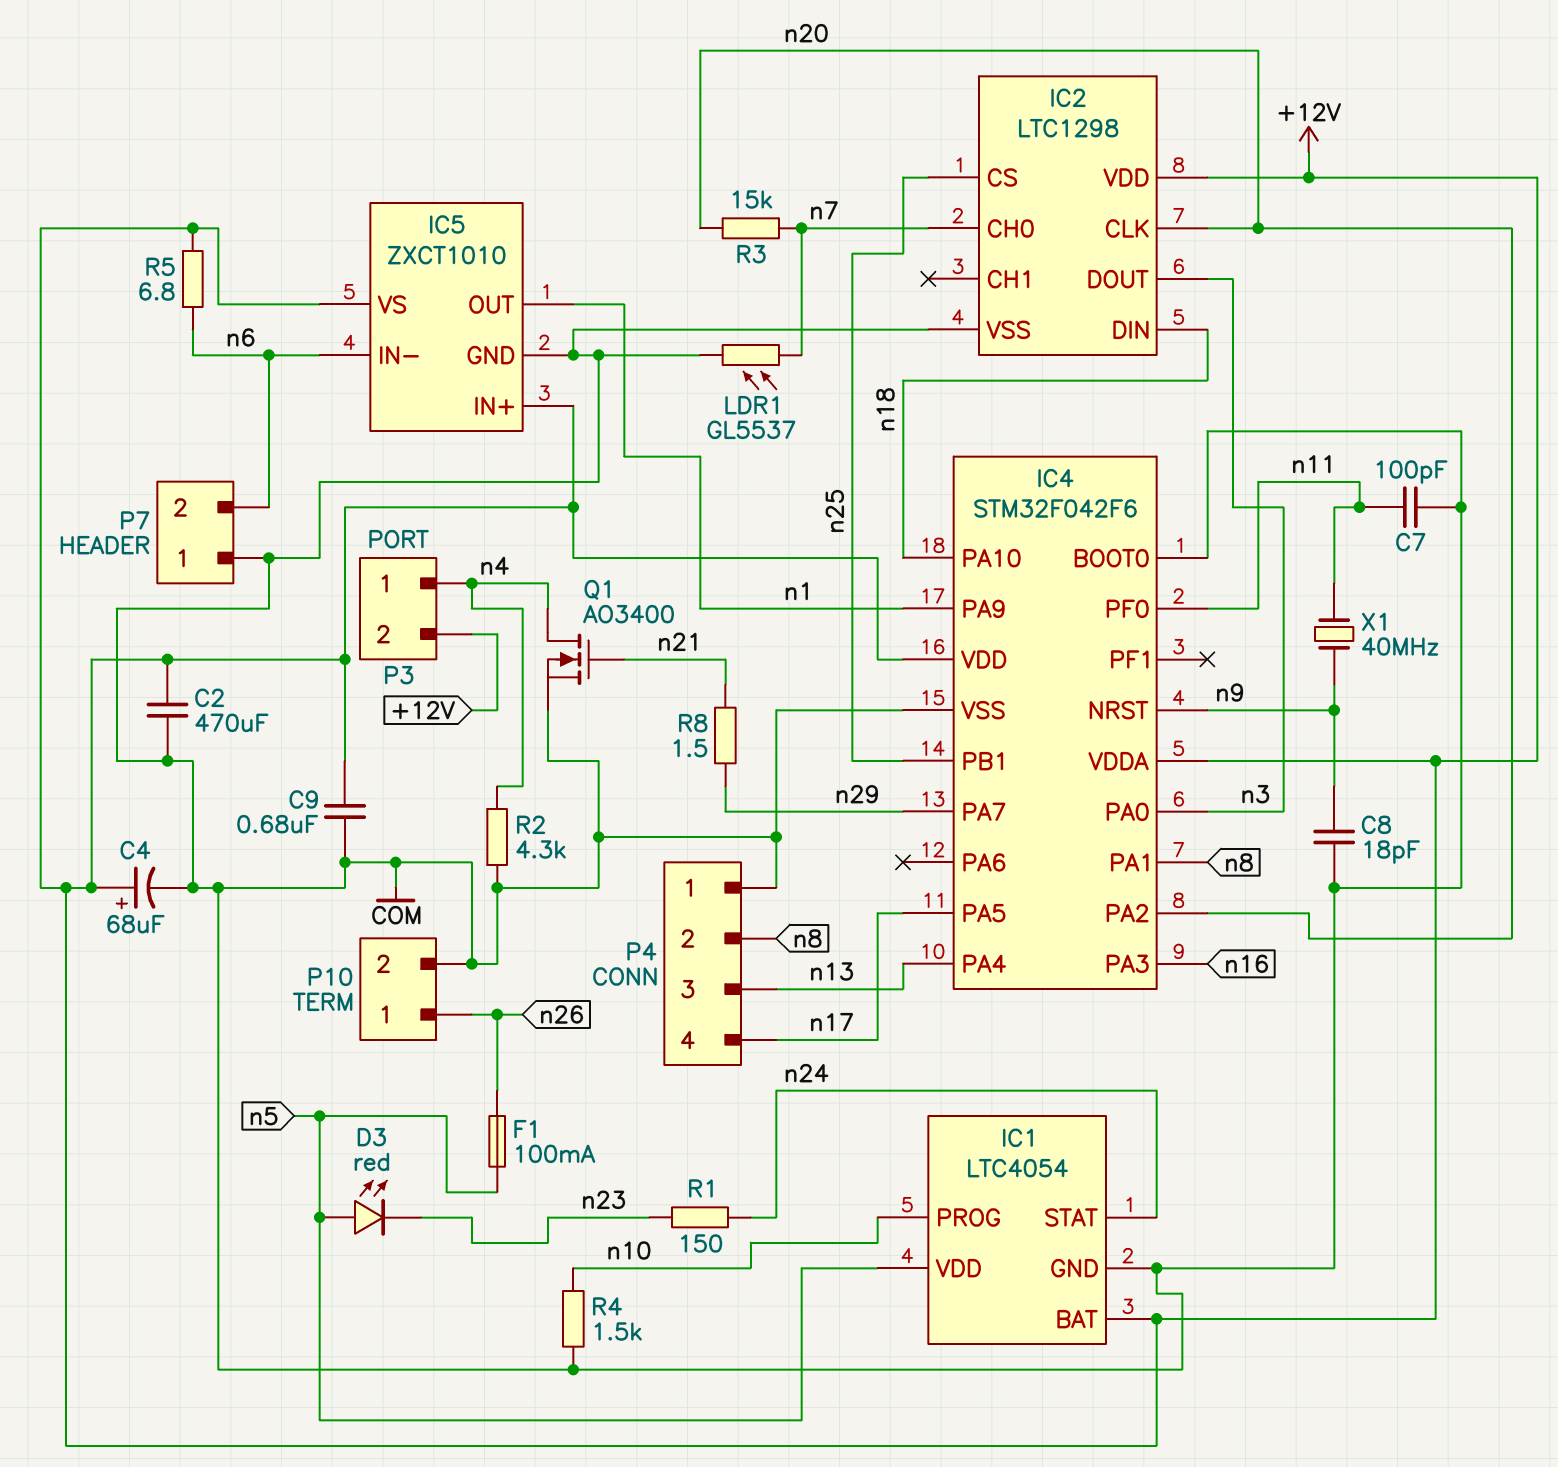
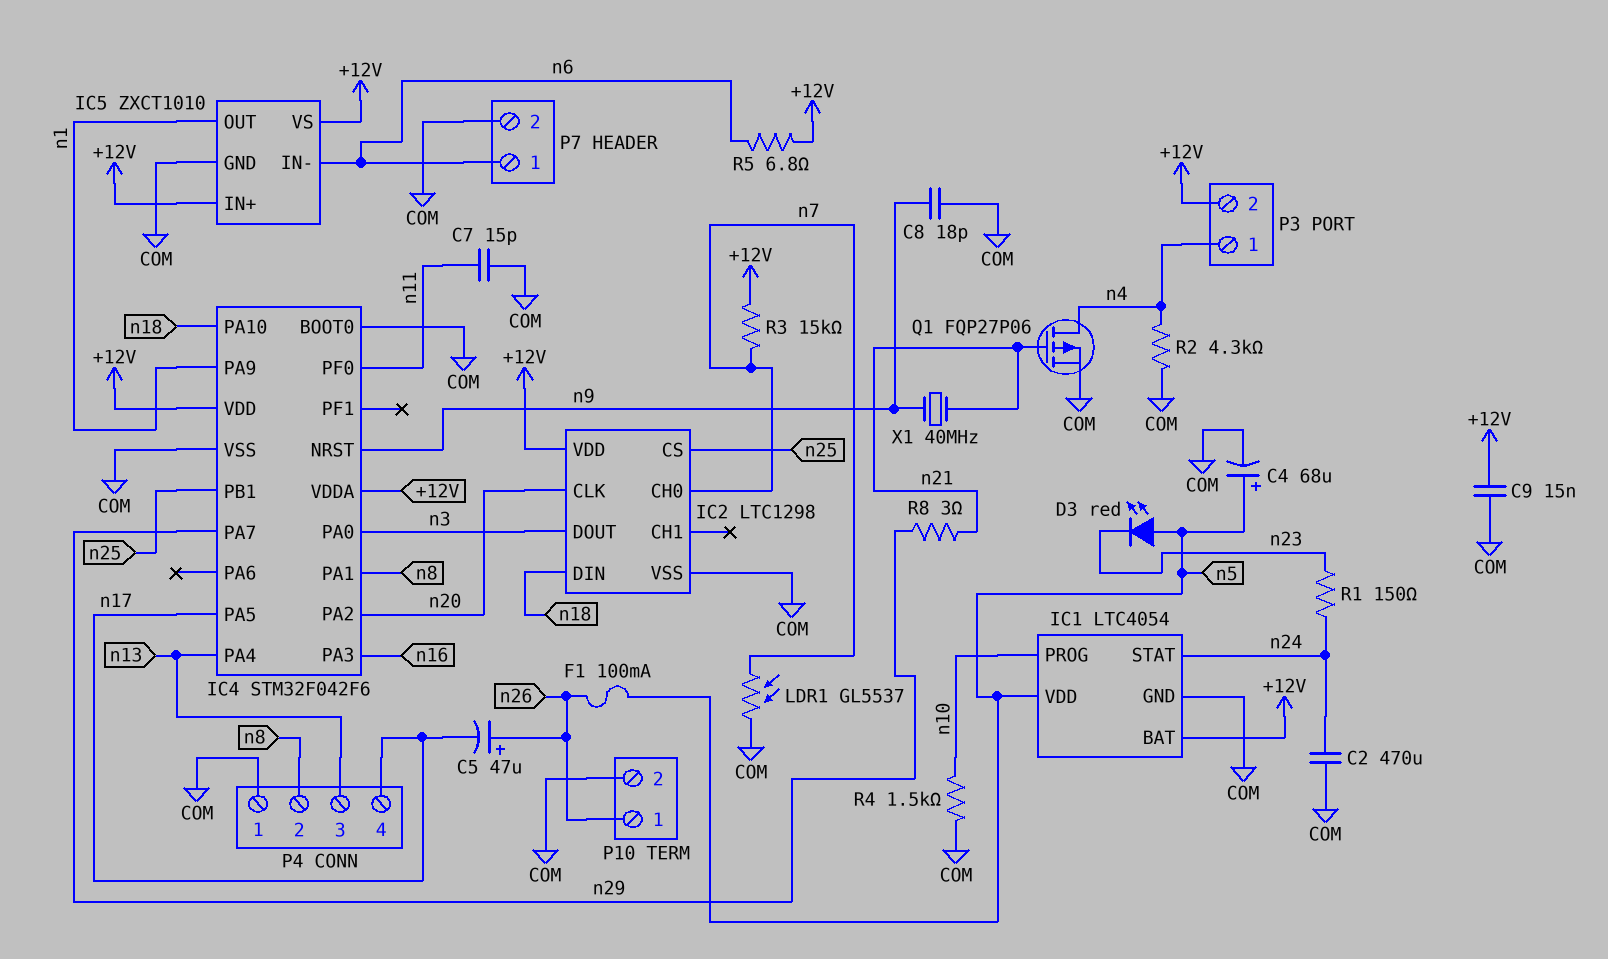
C2: 470uF (+12V, COM) -> 470uF (COM, n24)
C4: 68uF (plus +12V, minus COM) -> 68uF (plus n5, minus COM)
C5: none -> 47uF (plus n26, minus n17)
C7: 100pF (COM, n11) -> 15pF (COM, n11)
C9: 680nF (+12V, COM) -> 15nF (+12V, COM)
P7 pin 1: COM -> n6
P7 pin 2: n6 -> COM
Q1: NMOS AO3400 (G n21, D n4, S COM) -> PMOS FQP27P06 (G n21, D n4, S COM)
R3: 15k (n7, n20) -> 15k (+12V, n7)
R8: 1.5 (n21, n29) -> 3 (n21, n29)
X1: 40MHz (n9, n11) -> 40MHz (n9, n21)

